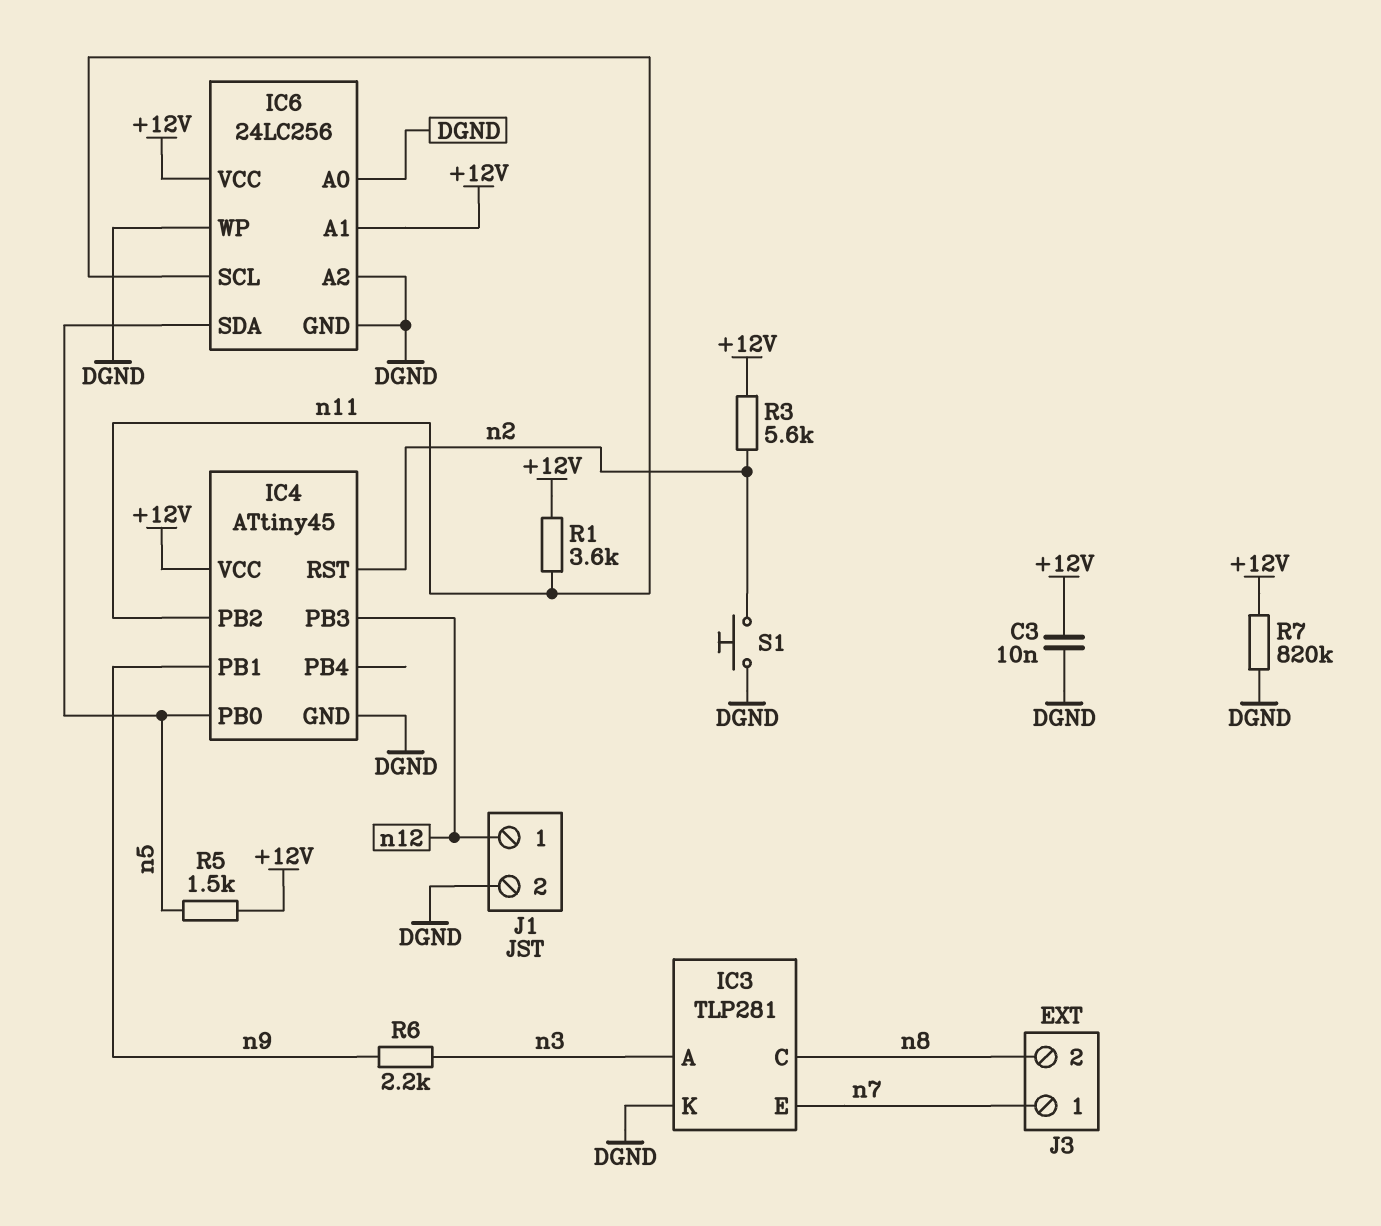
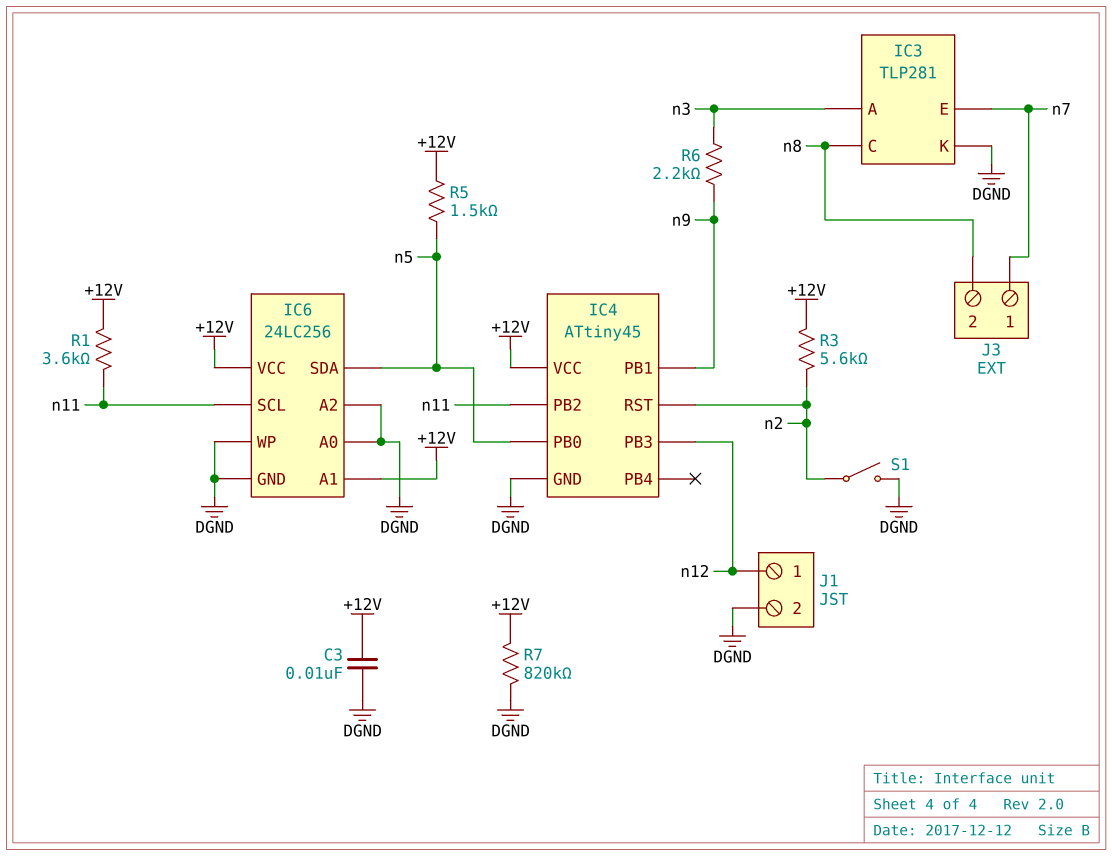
S1: button (DGND, n2) -> switch (DGND, n2)

